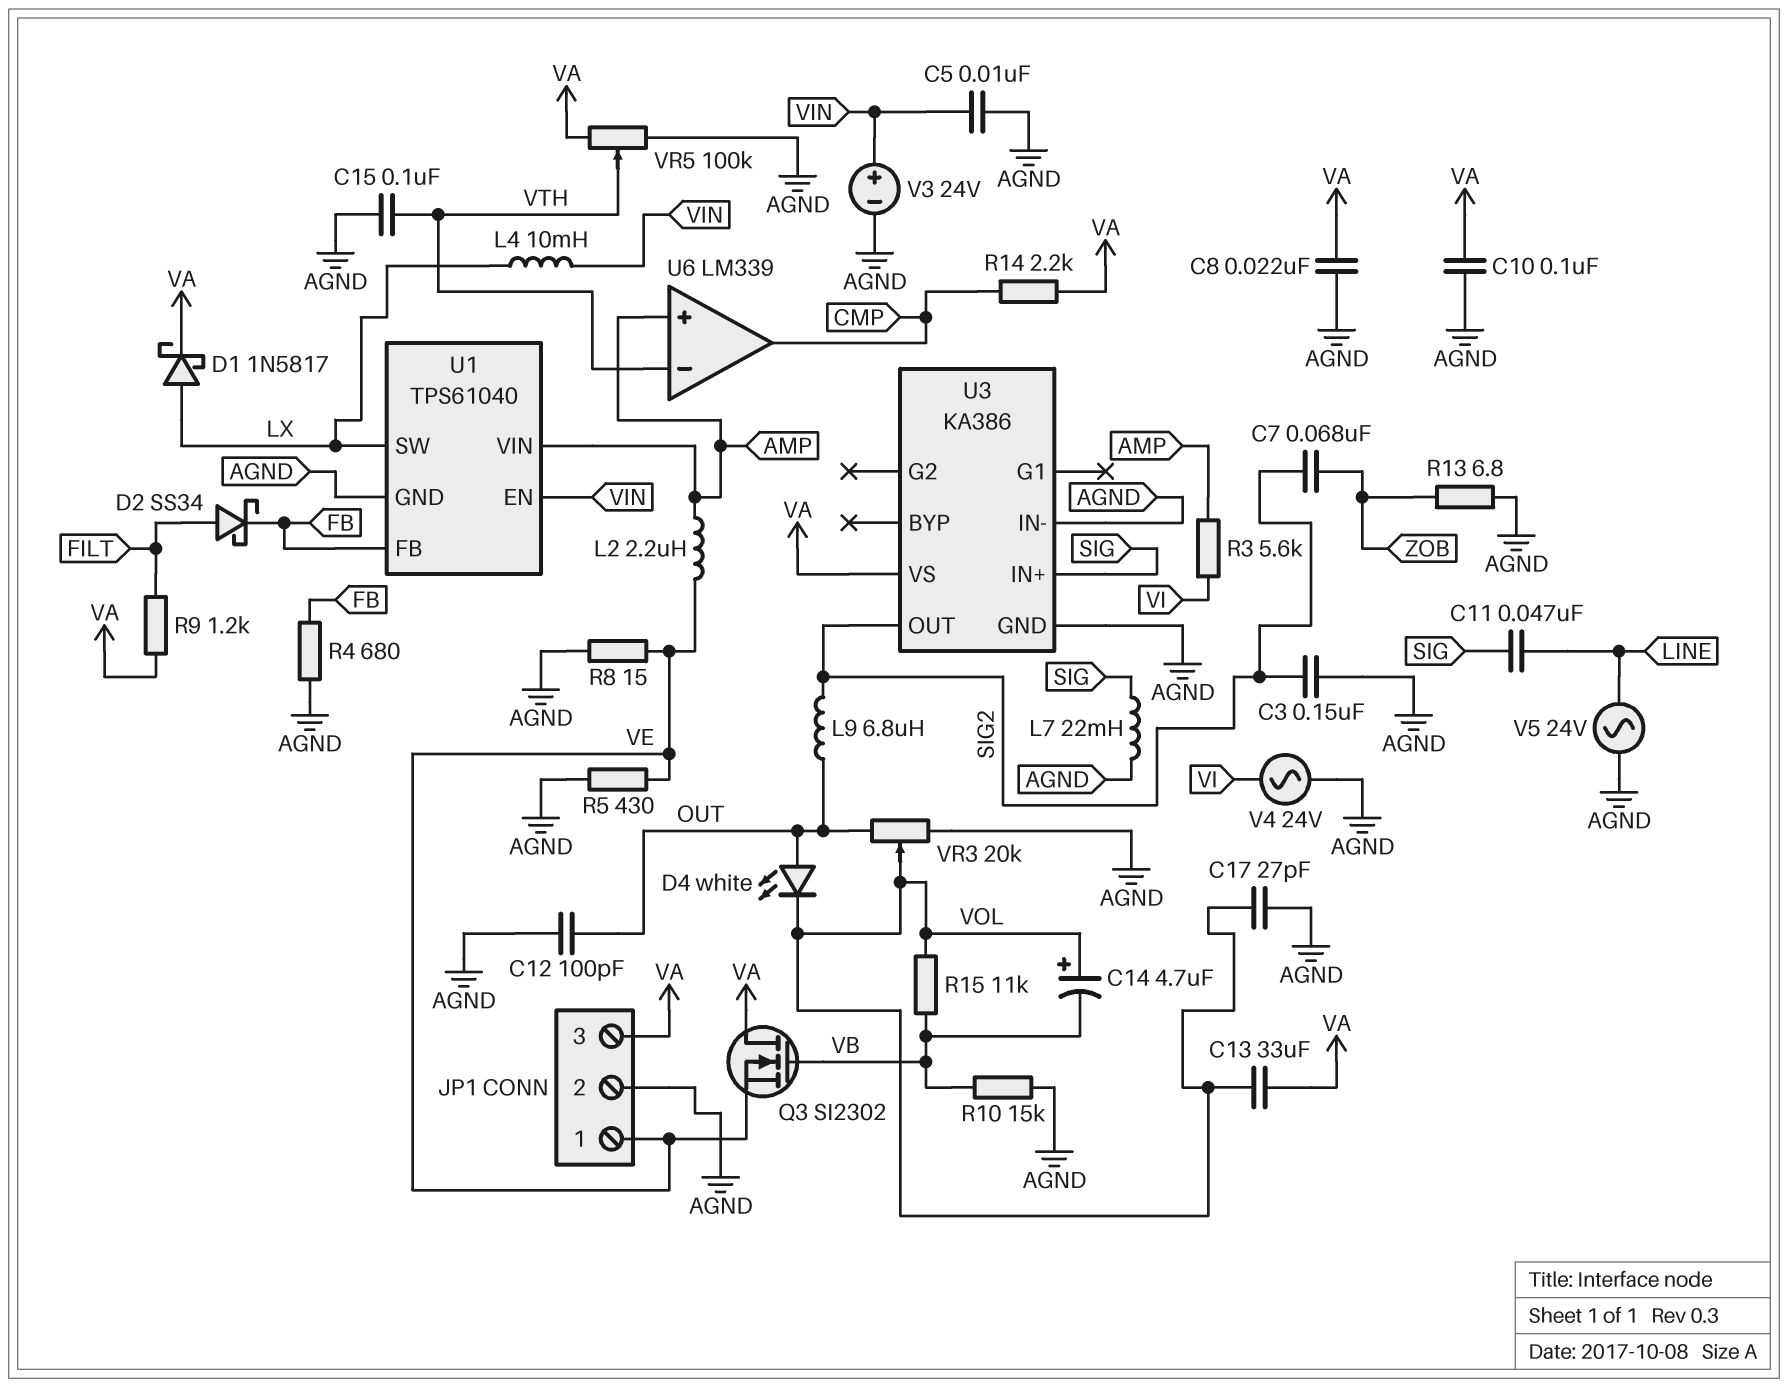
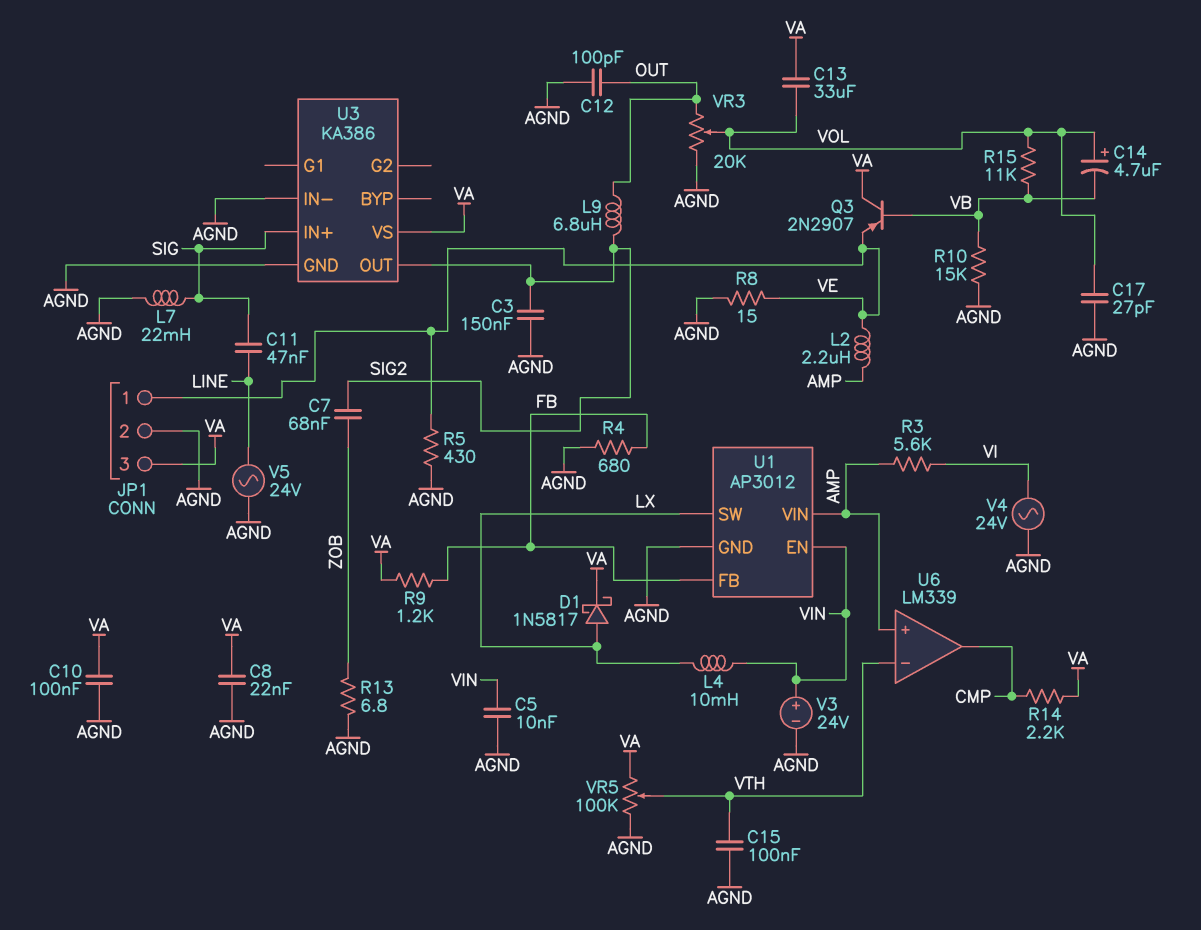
D2: schottky SS34 (A FILT, K FB) -> none
D4: LED white (A OUT, K VOL) -> none
Q3: NMOS SI2302 (G VB, D VA, S VE) -> PNP 2N2907 (B VB, C VA, E VE)
R9: 1.2k (FILT, VA) -> 1.2k (FB, VA)
U1: TPS61040 -> AP3012

